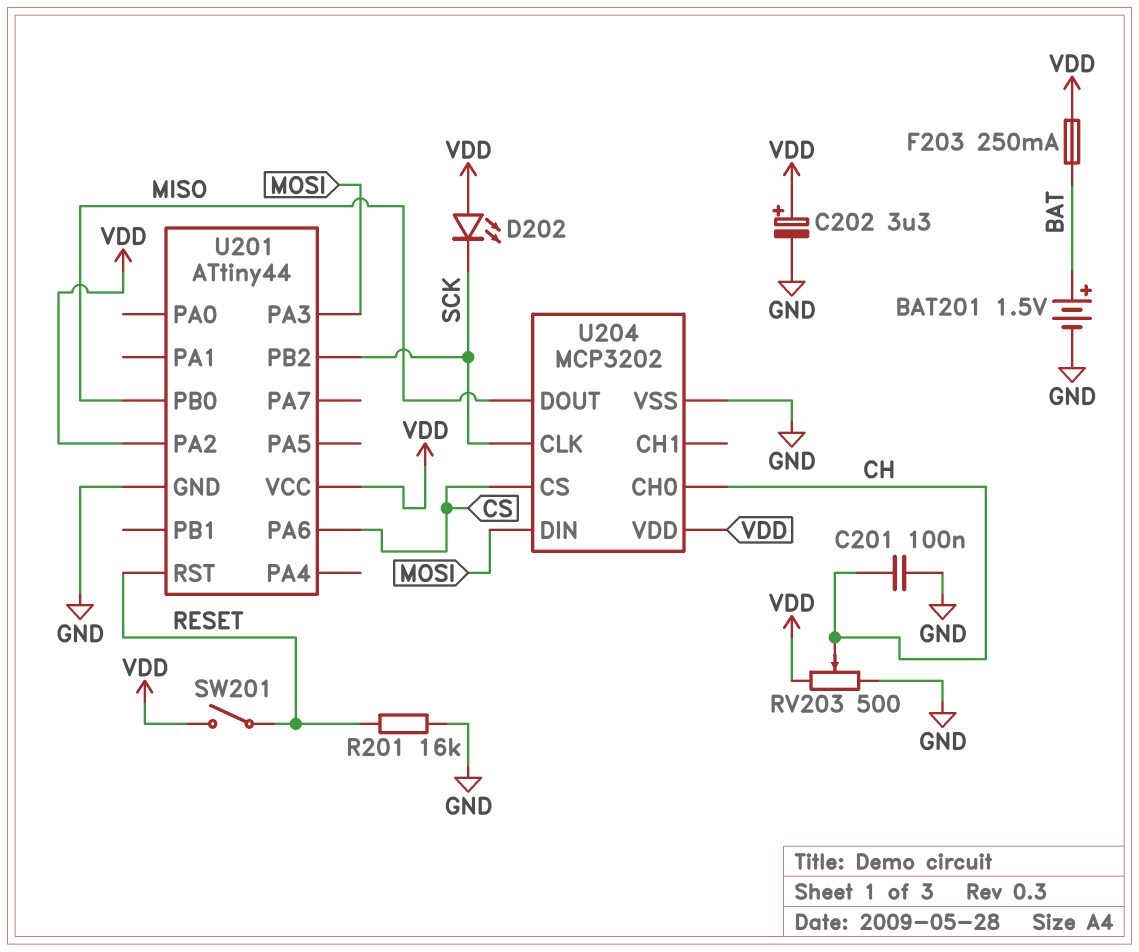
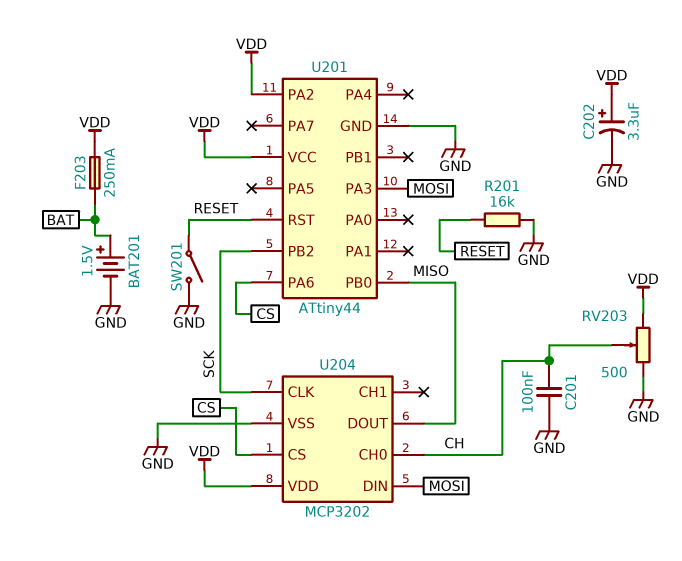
D202: LED (A VDD, K SCK) -> none
SW201: switch (RESET, VDD) -> switch (GND, RESET)

